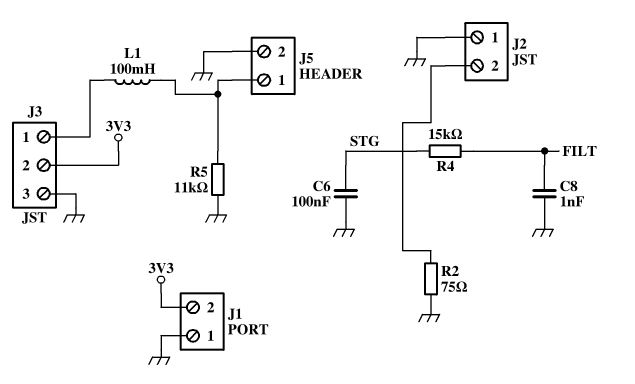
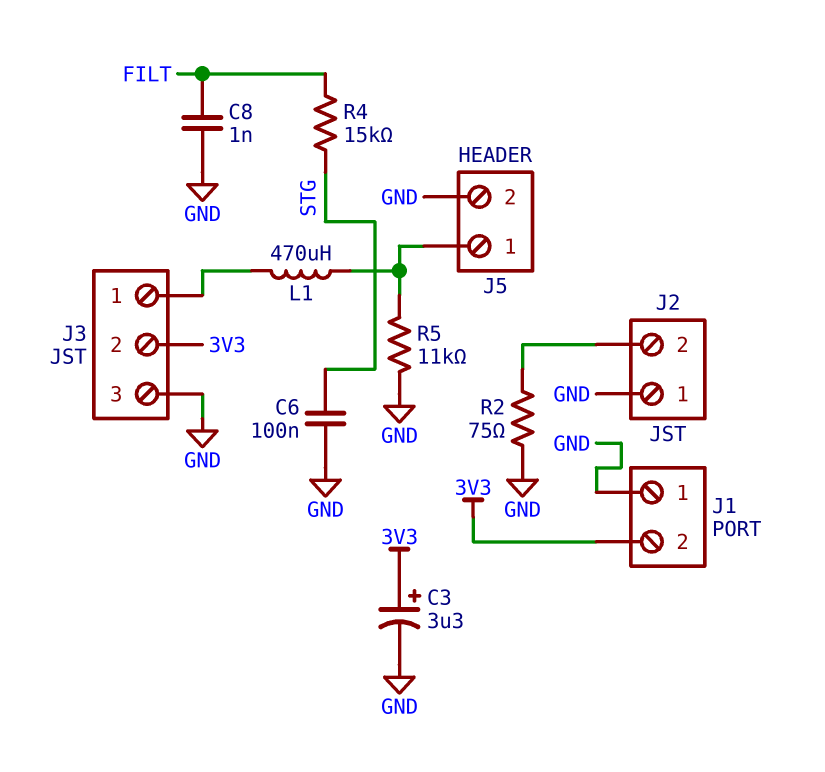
C3: none -> 3.3uF (plus 3V3, minus GND)
L1: 100mH (J3/1, J5/1) -> 470uH (J3/1, J5/1)

